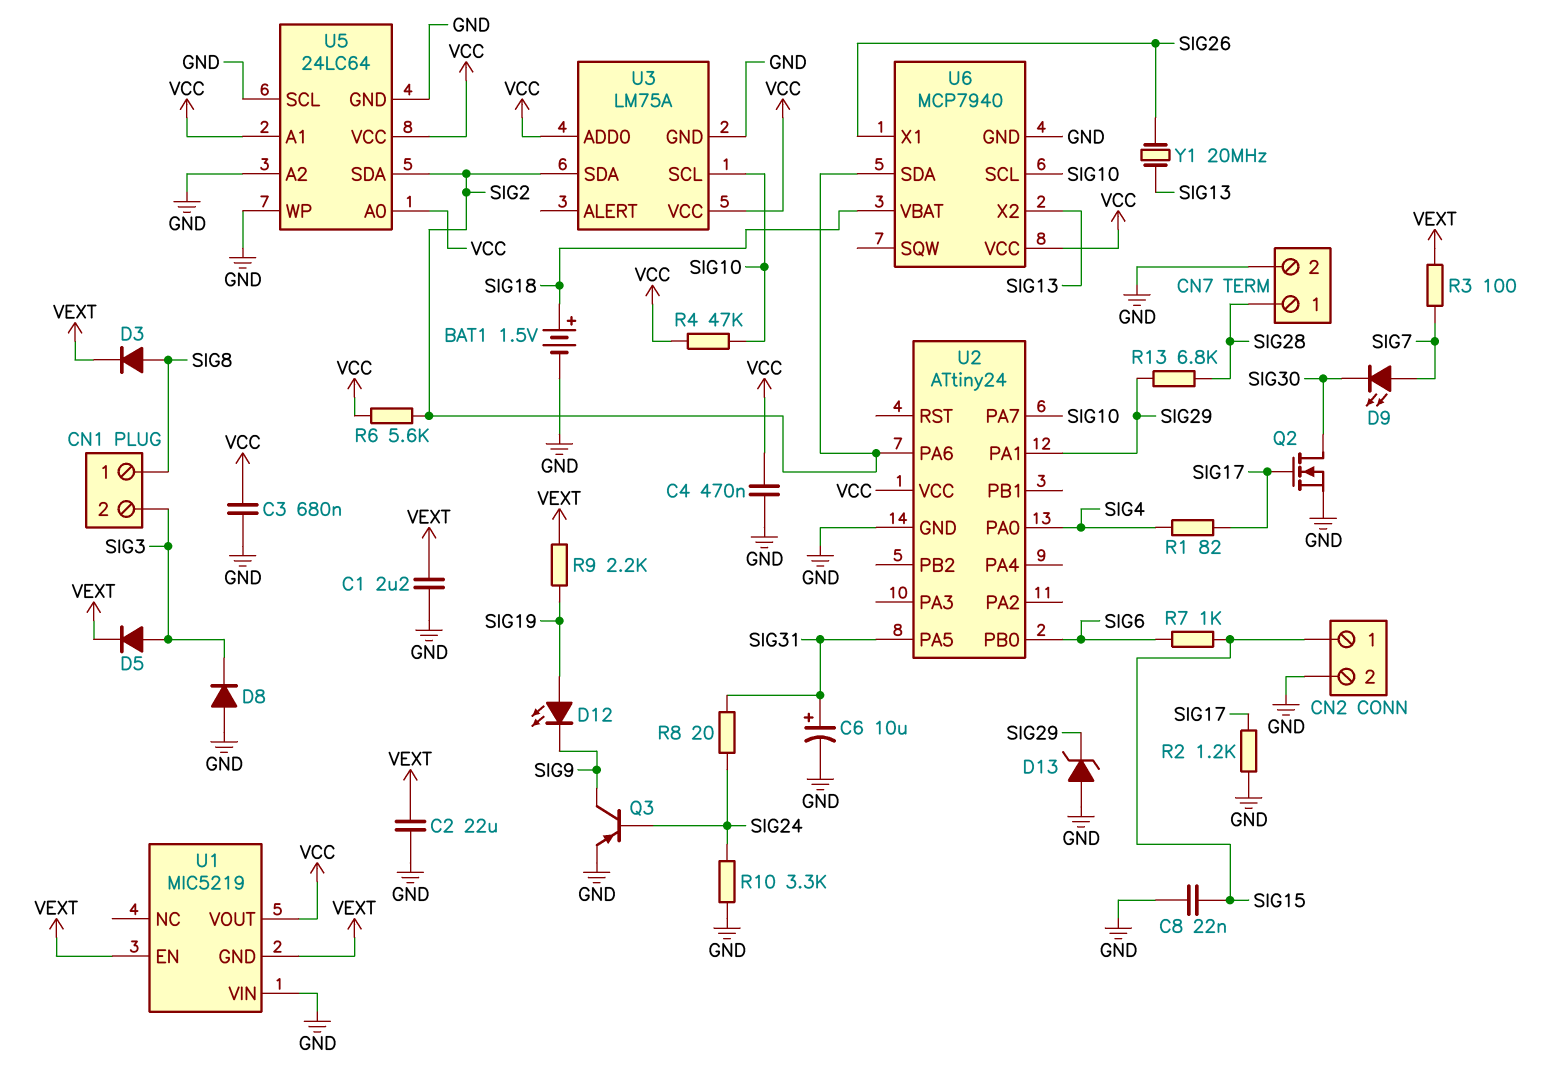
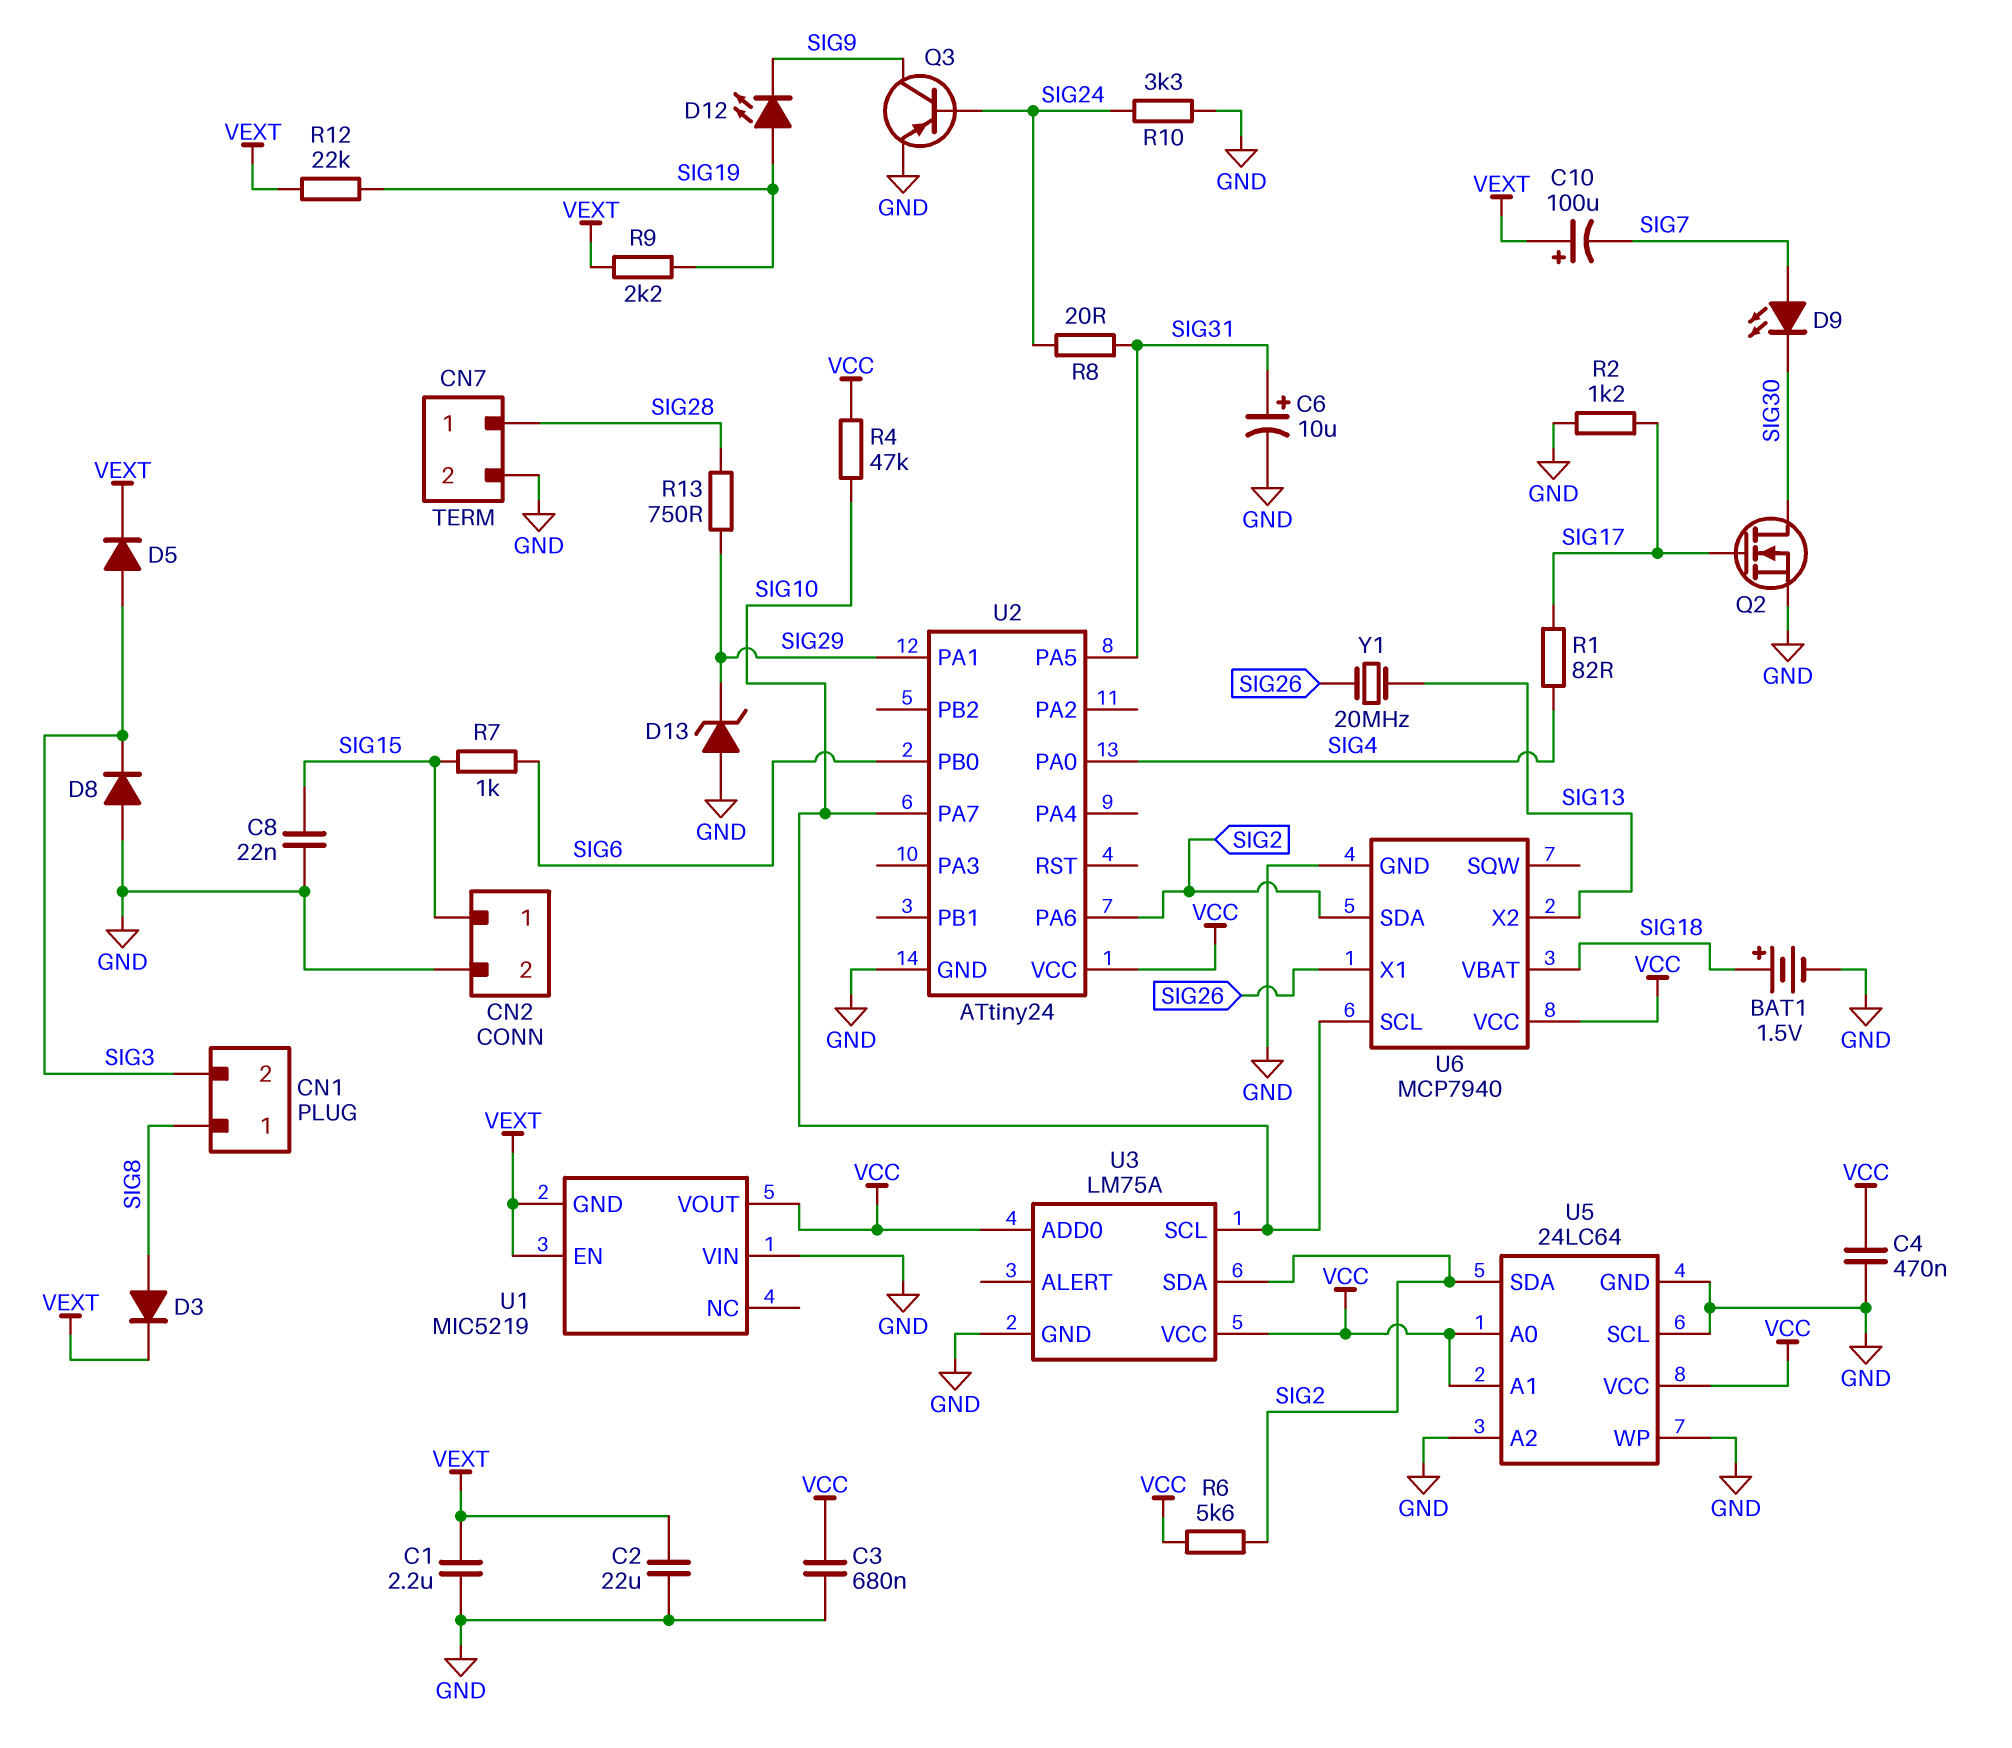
C10: none -> 100uF (plus VEXT, minus SIG7)
R3: 100 (SIG7, VEXT) -> none
R12: none -> 22k (SIG19, VEXT)
R13: 6.8k (SIG28, SIG29) -> 750 (SIG28, SIG29)

